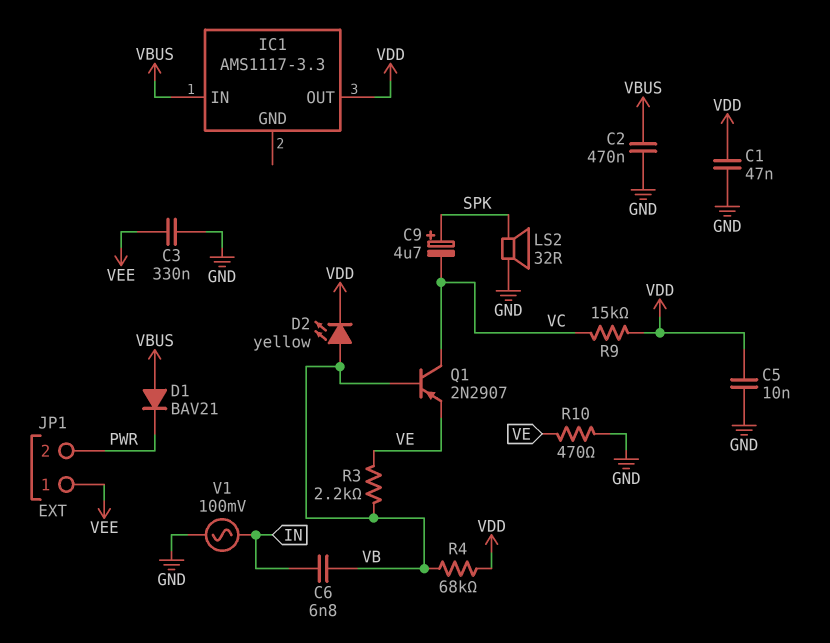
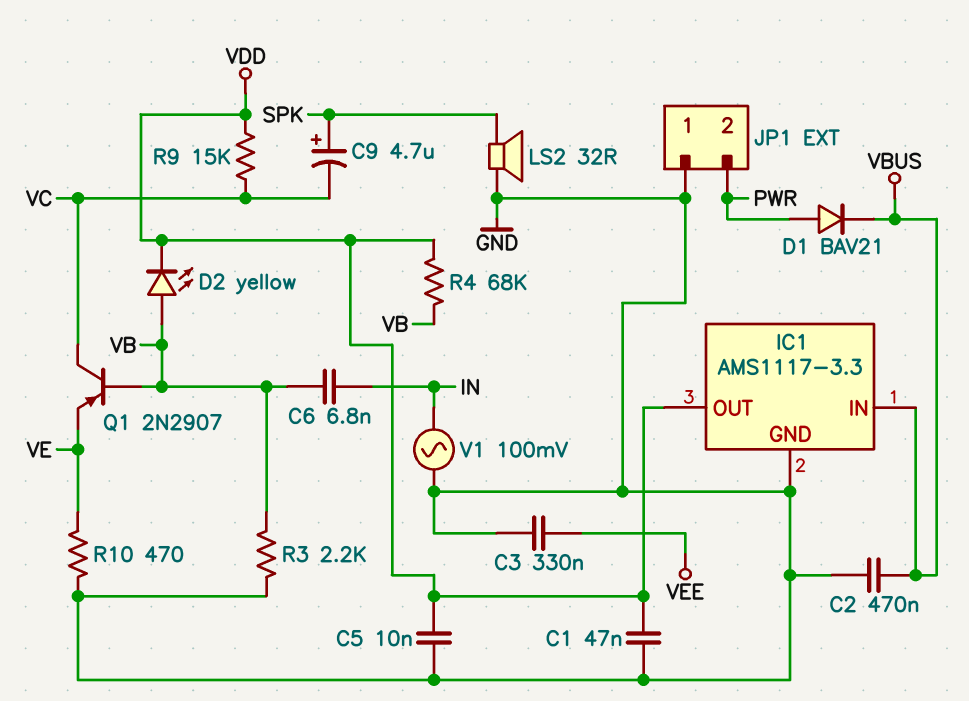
D1: diode BAV21 (A VBUS, K PWR) -> diode BAV21 (A PWR, K VBUS)
IC1 pin GND: none -> GND
JP1 pin 1: VEE -> GND
R3: 2.2k (VB, VE) -> 2.2k (GND, VB)

